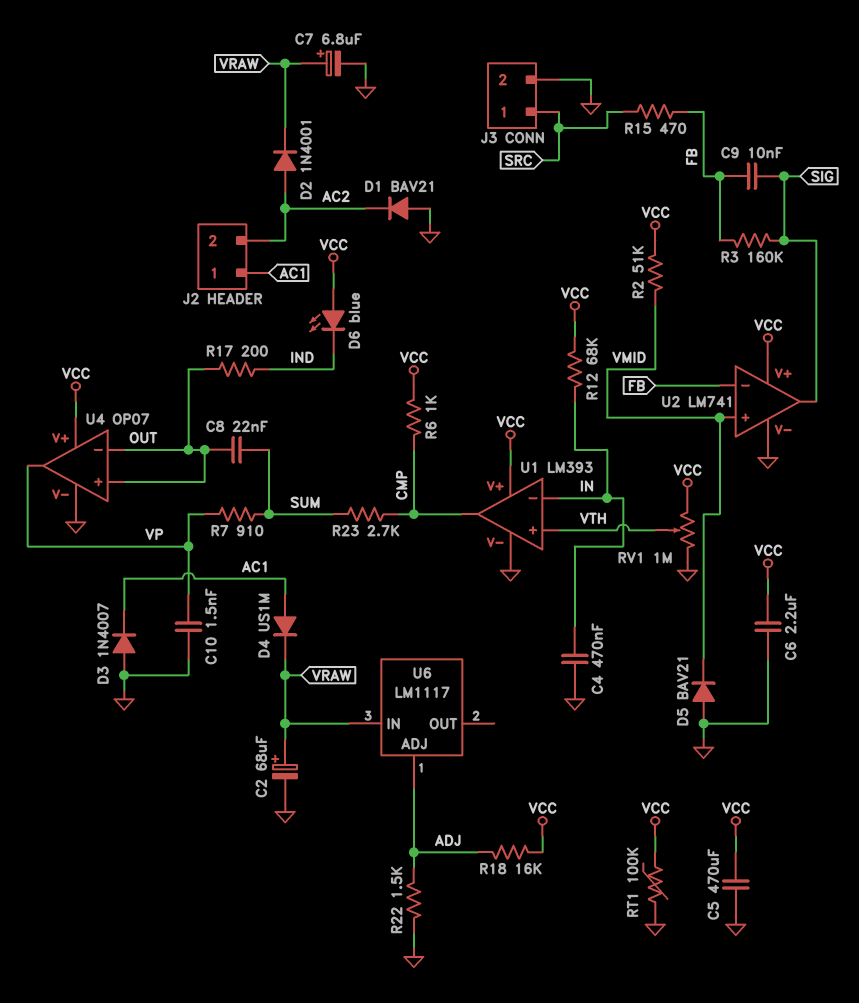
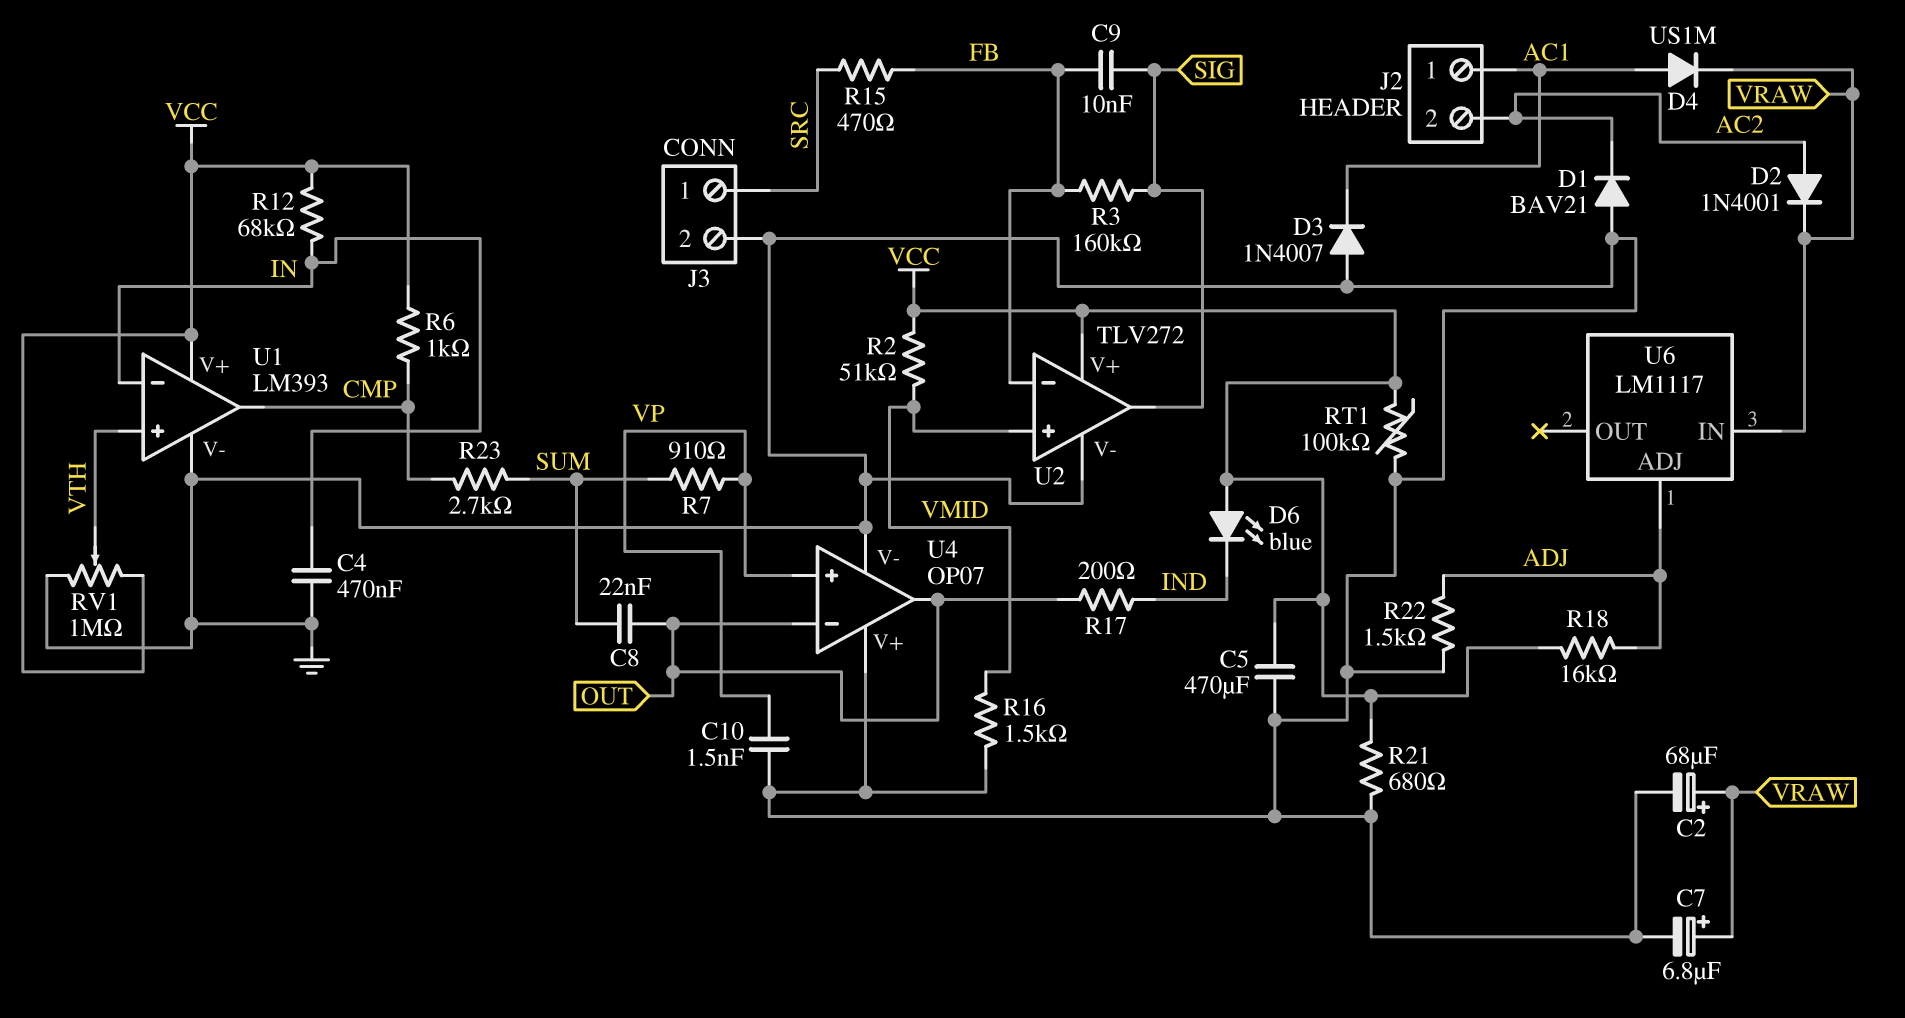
C6: 2.2uF (GND, VCC) -> none
D5: diode BAV21 (A GND, K VMID) -> none
R16: none -> 1.5k (GND, VMID)
R21: none -> 680 (GND, VCC)
U2: LM741 -> TLV272
U4 pin V+: VCC -> GND
U4 pin in+: OUT -> VP
U4 pin out: VP -> OUT

